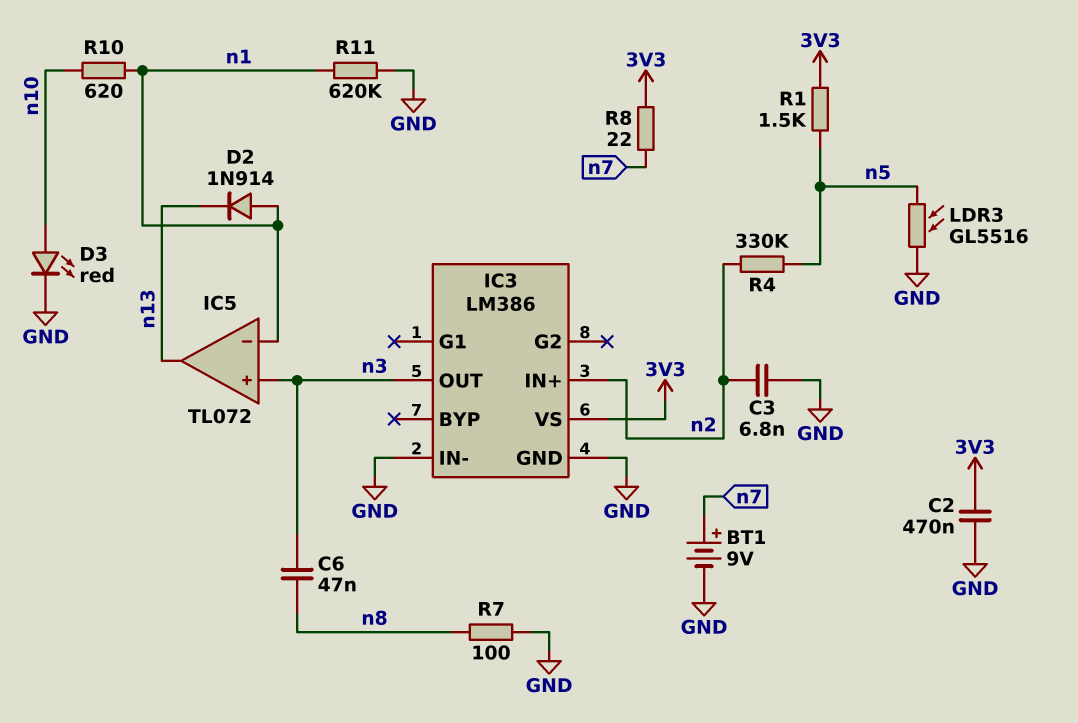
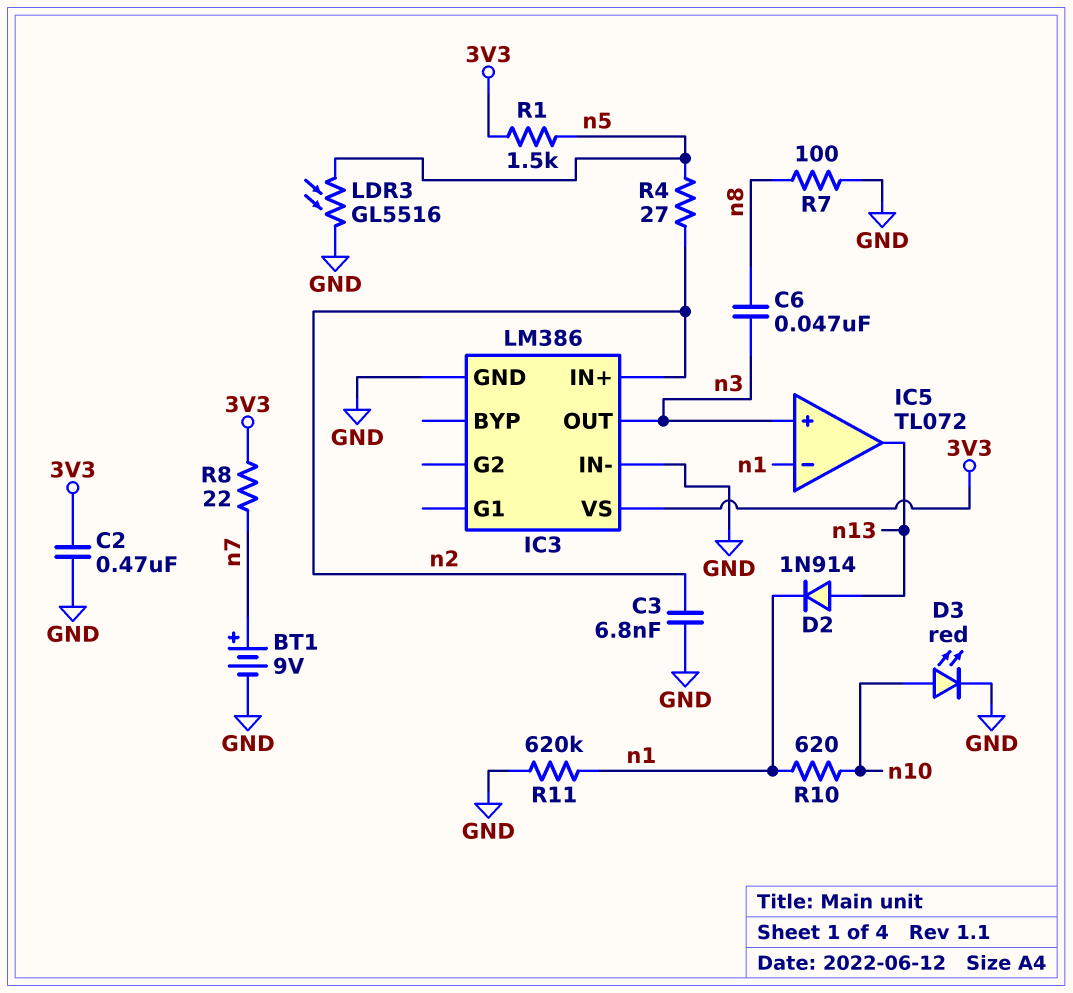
D2: diode 1N914 (A n1, K n13) -> diode 1N914 (A n13, K n1)
R4: 330k (n2, n5) -> 27 (n2, n5)

